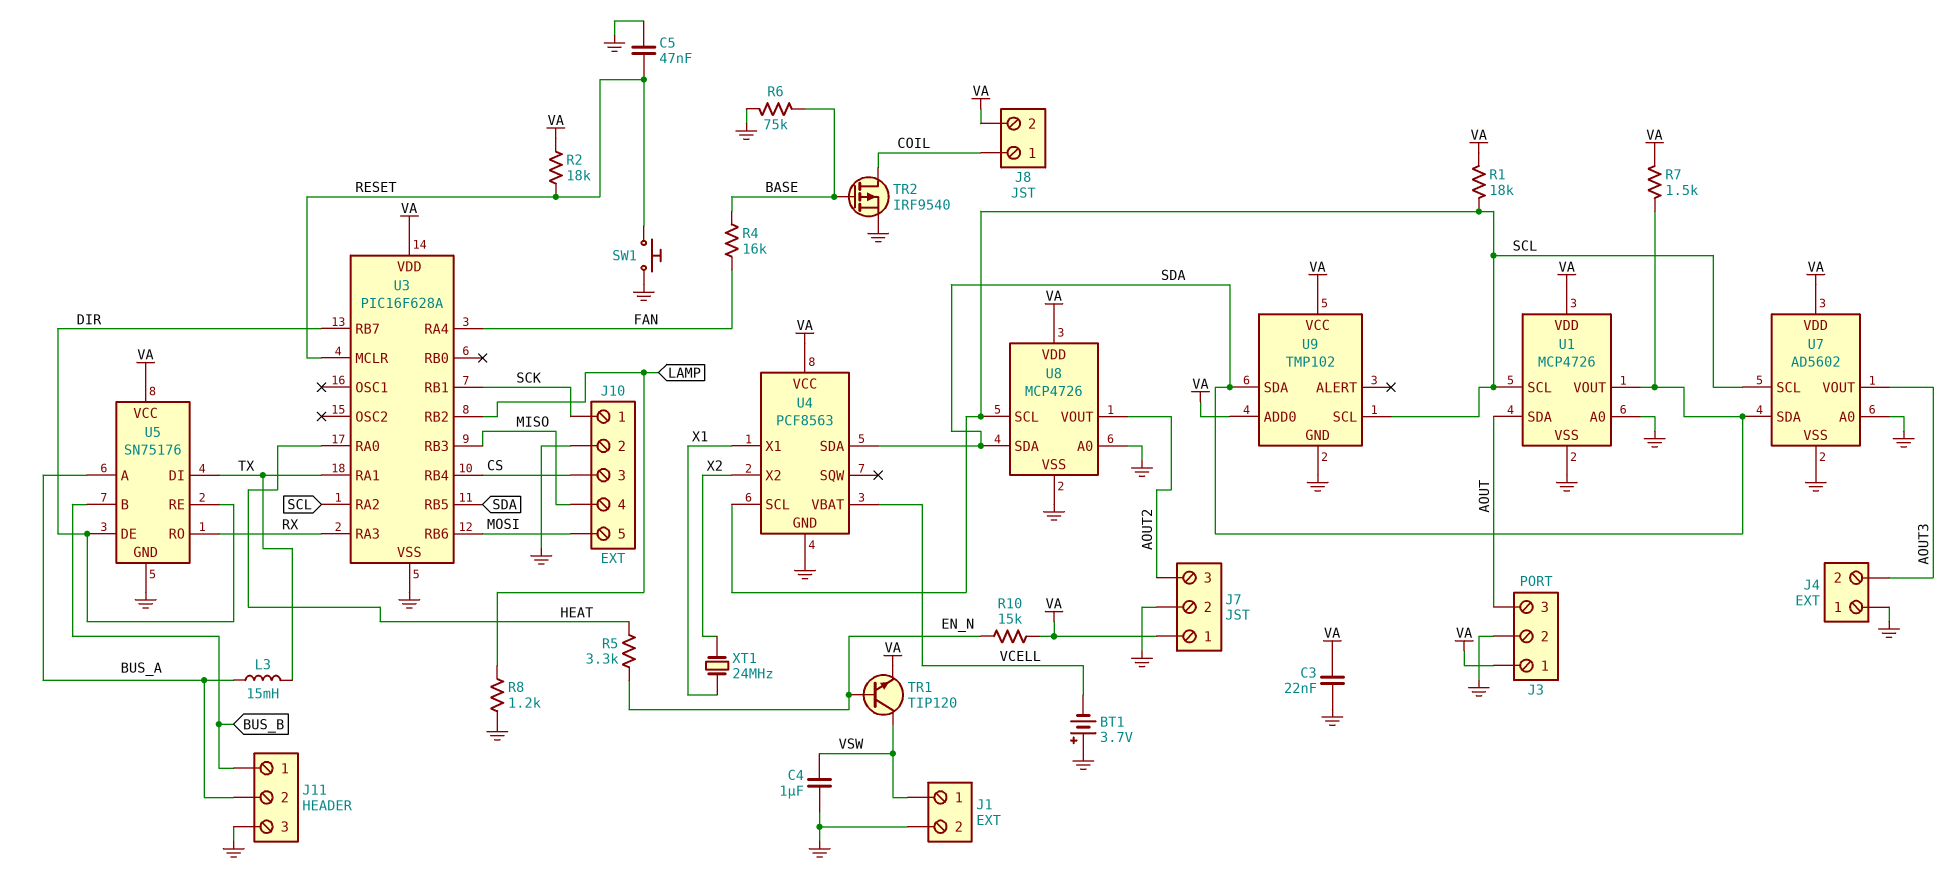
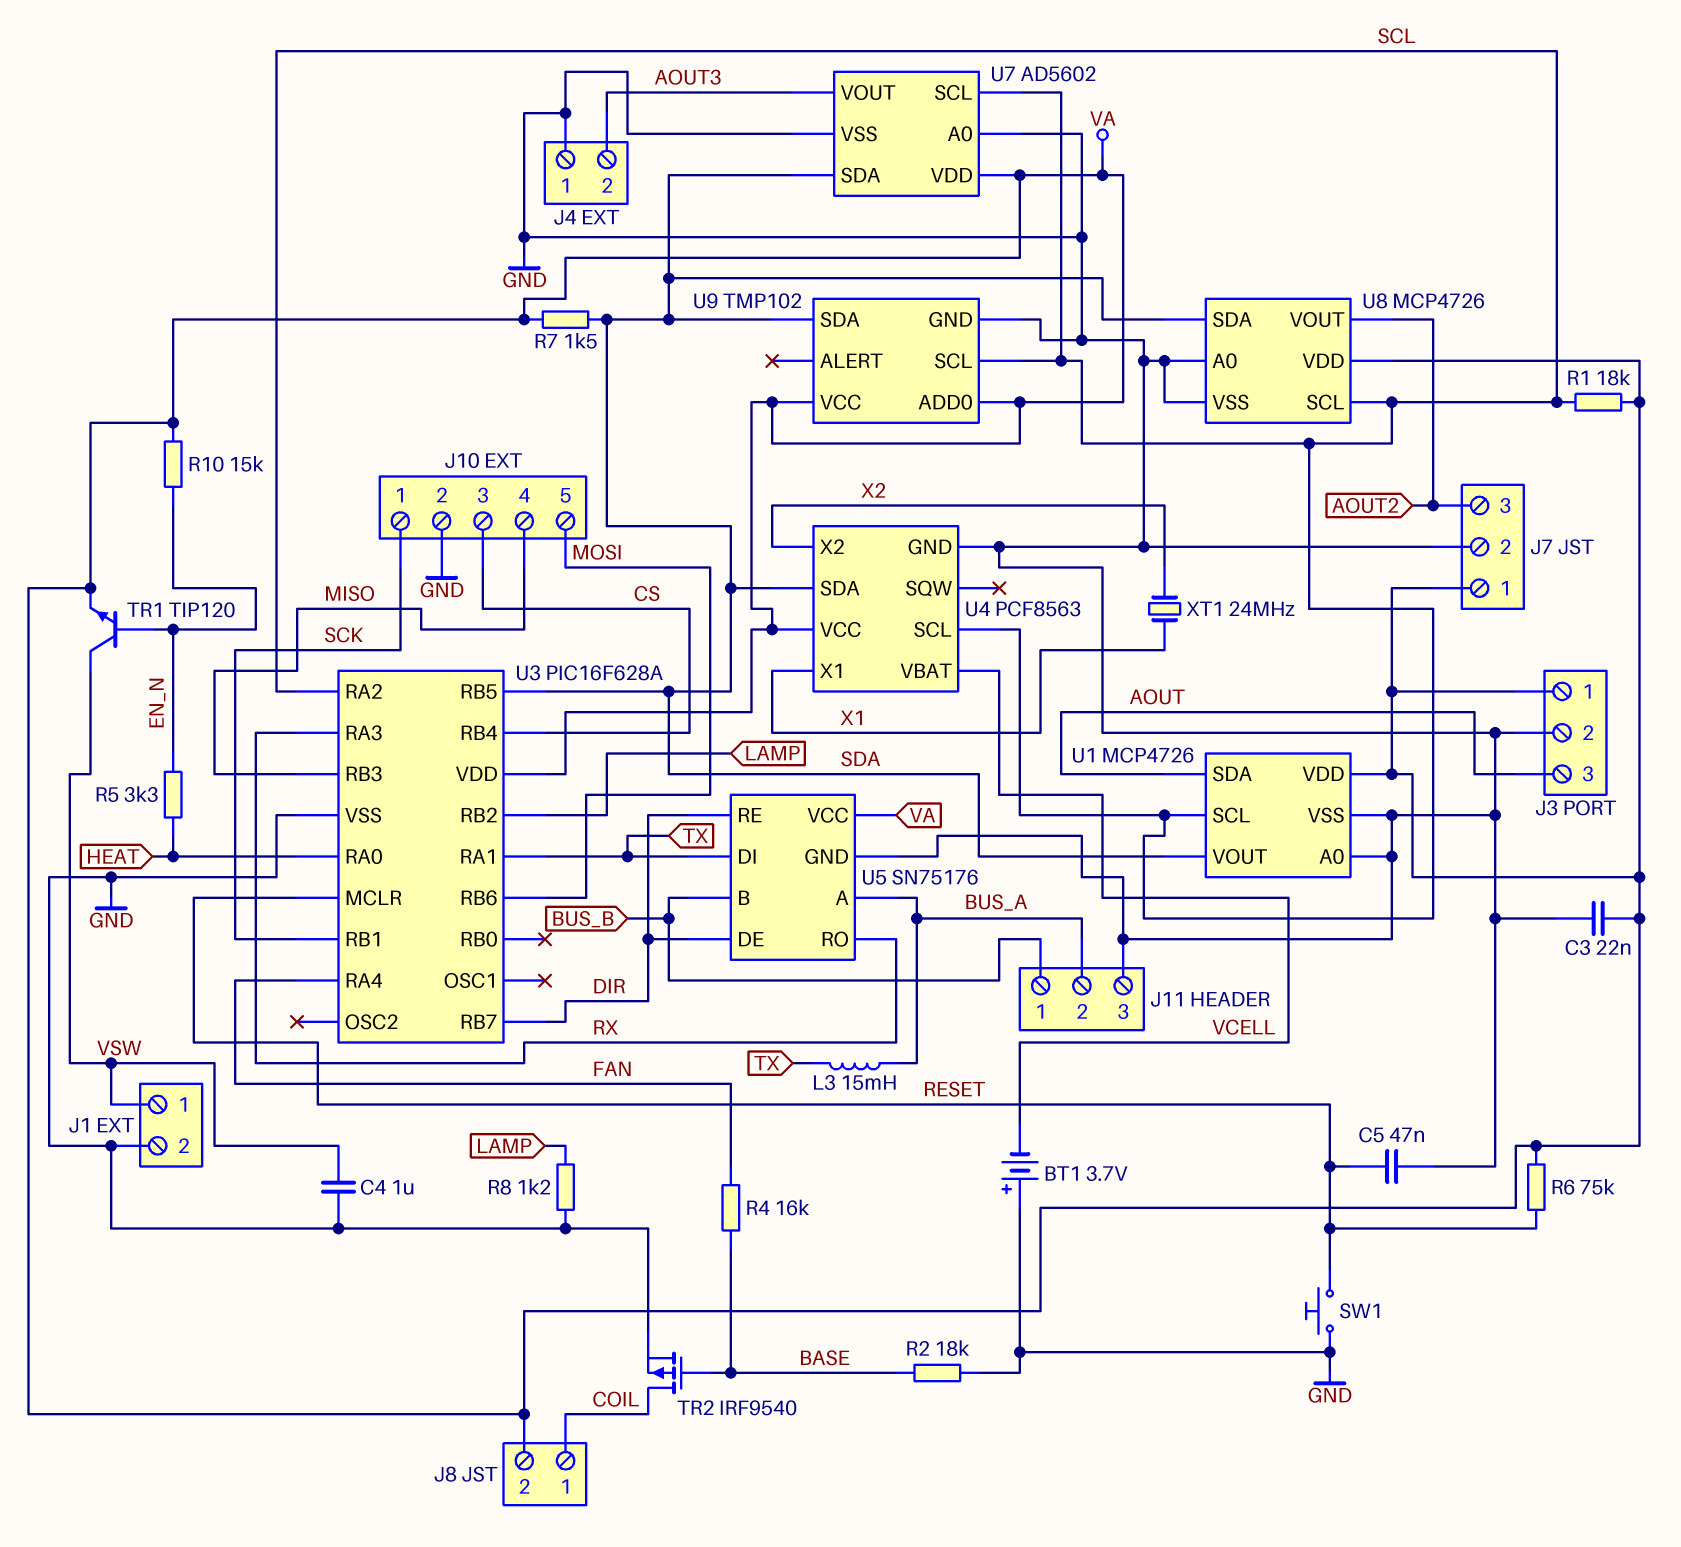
R2: 18k (RESET, VA) -> 18k (BASE, GND)
R6: 75k (BASE, GND) -> 75k (RESET, VA)

